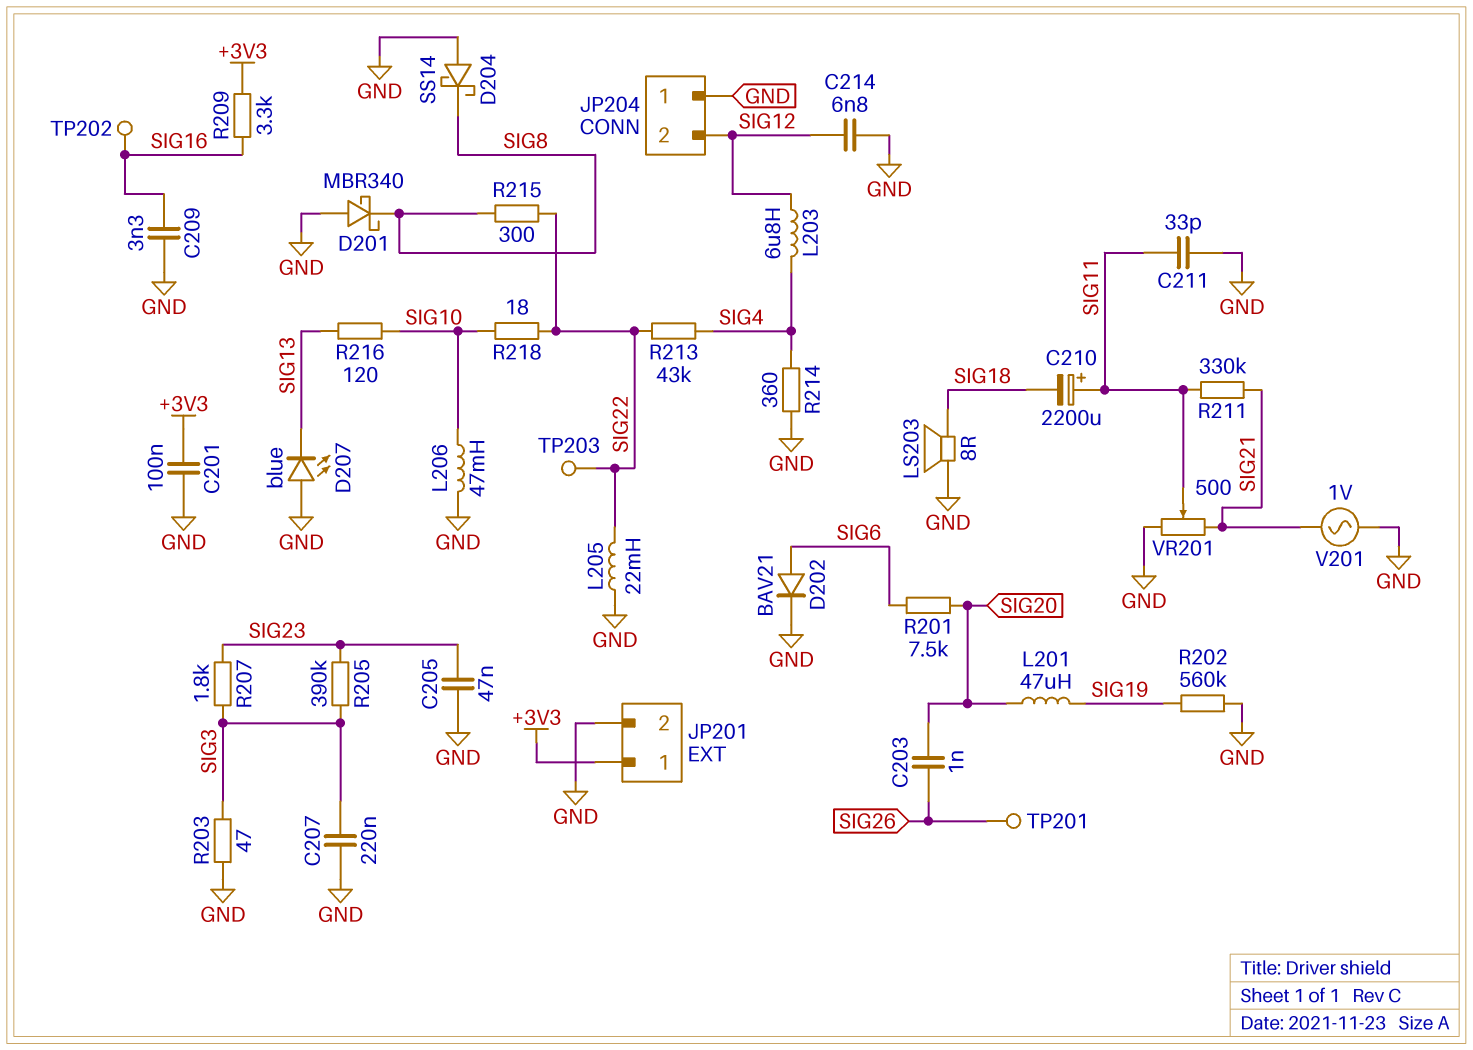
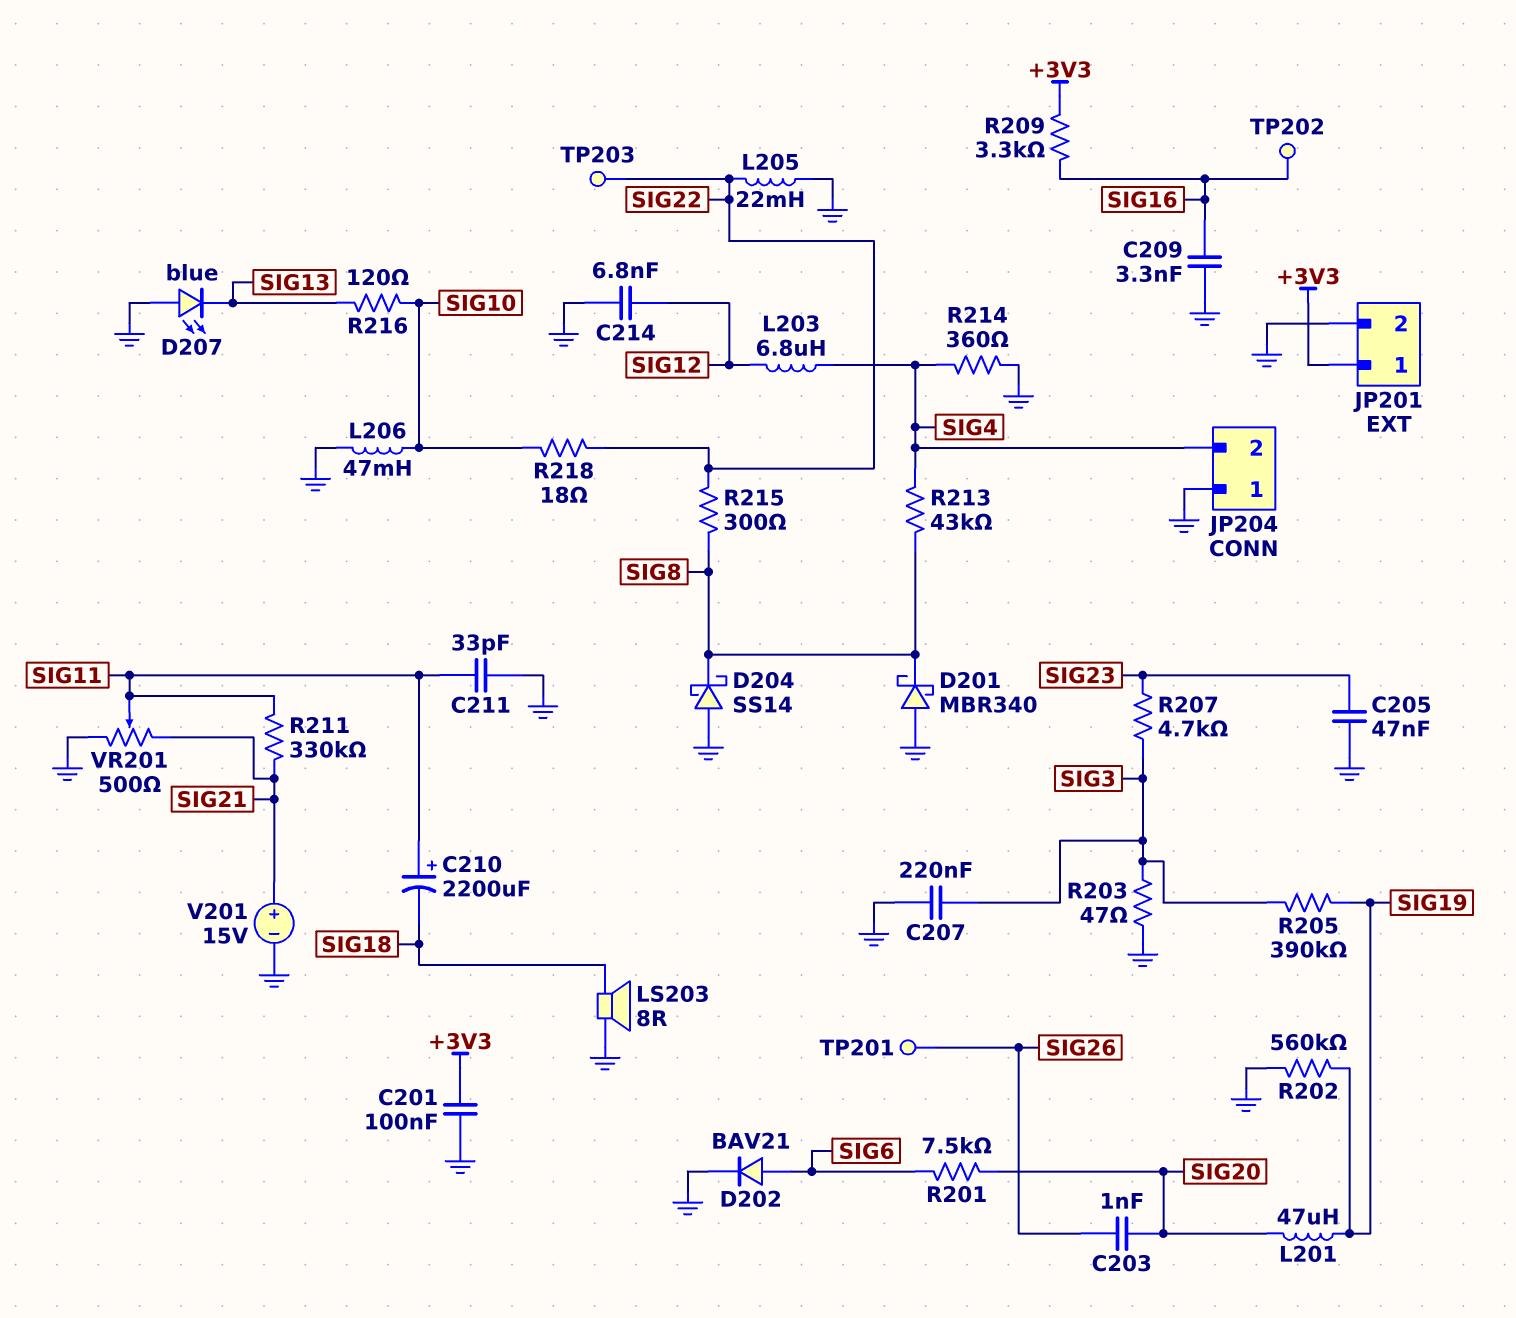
JP204 pin 2: SIG12 -> SIG4
R205: 390k (SIG3, SIG23) -> 390k (SIG3, SIG19)
R207: 1.8k (SIG3, SIG23) -> 4.7k (SIG3, SIG23)
R213: 43k (SIG4, SIG22) -> 43k (SIG4, SIG8)
V201: AC 1V (GND, SIG21) -> 15V (plus SIG21, minus GND)

